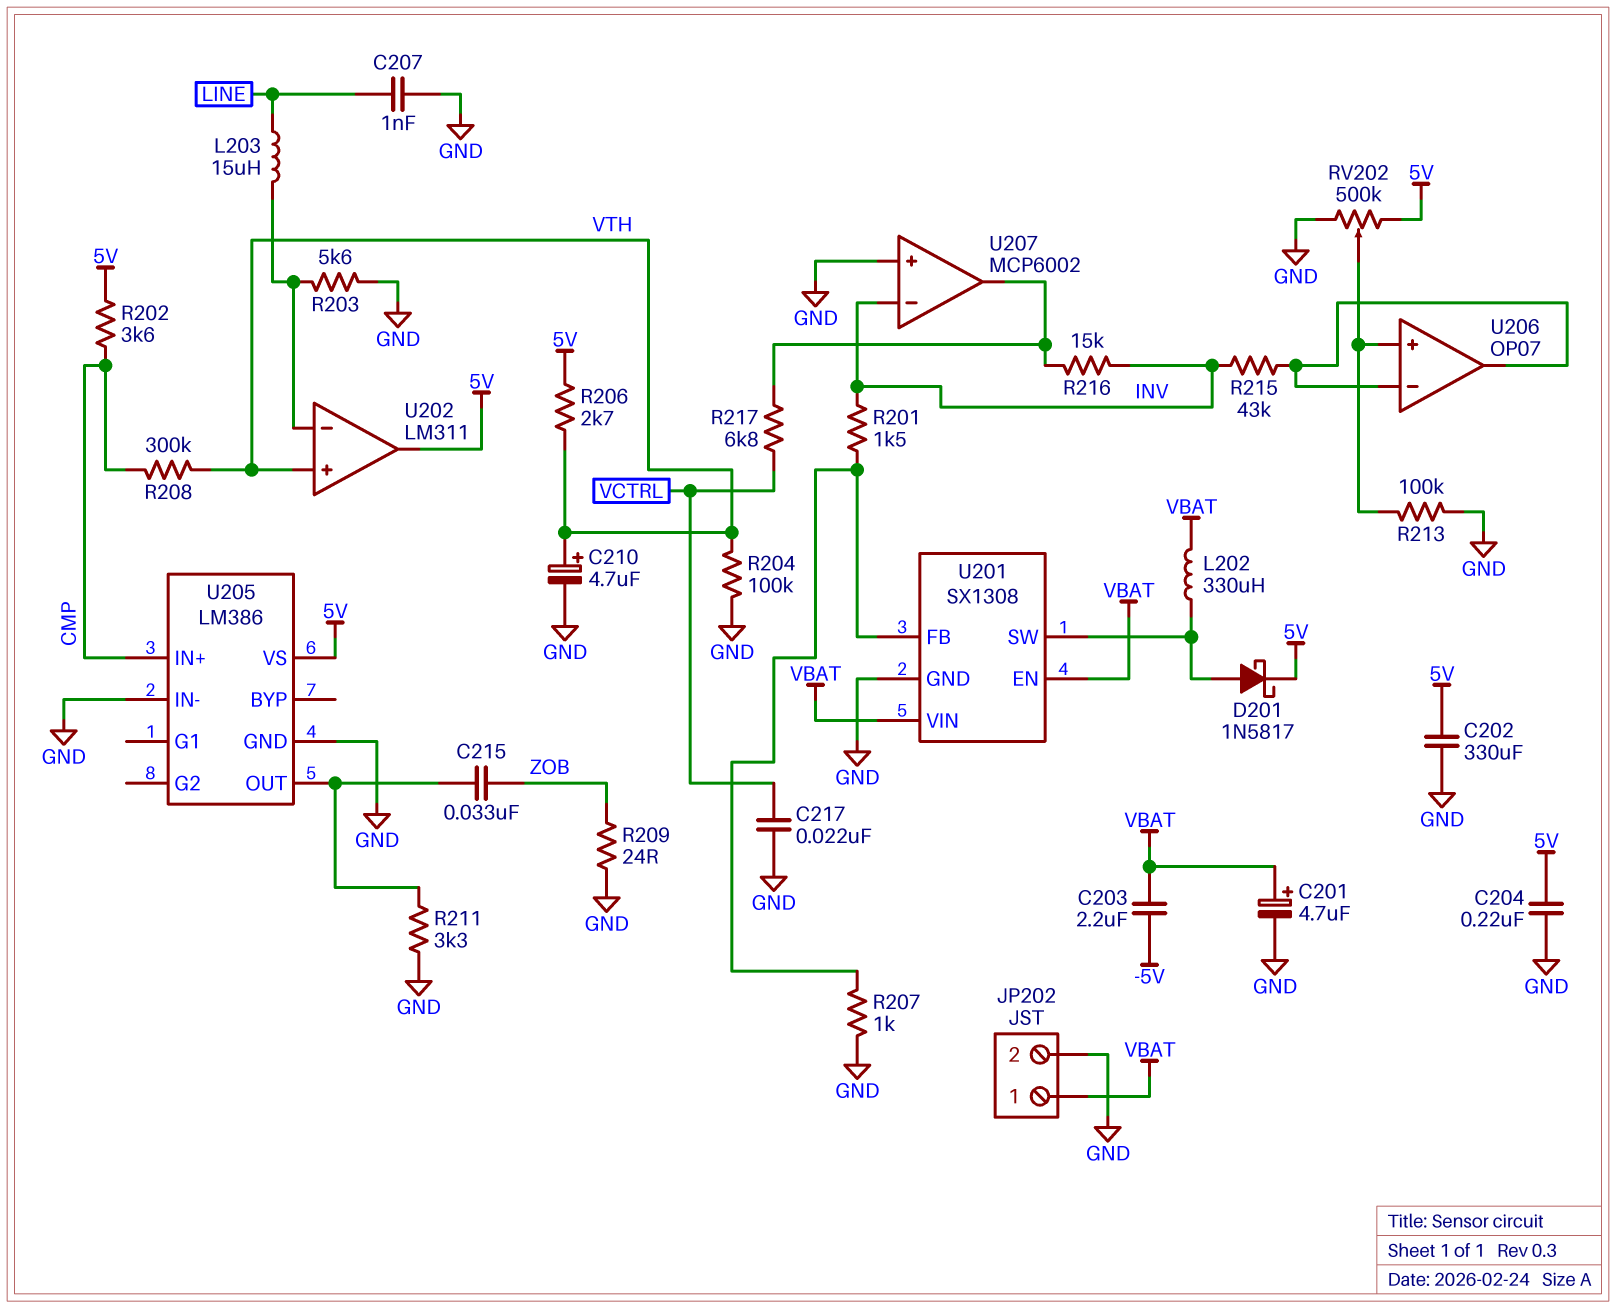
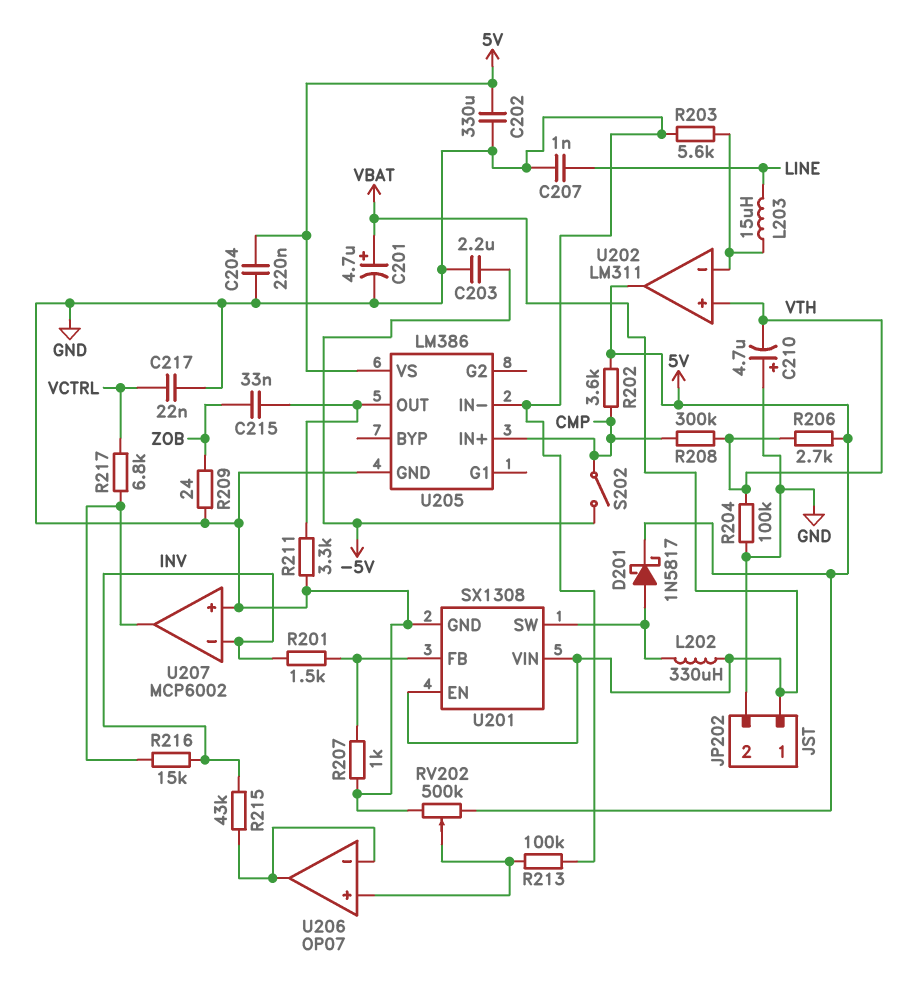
C203: 2.2uF (-5V, VBAT) -> 2.2uF (-5V, GND)
C210: 4.7uF (plus VTH, minus GND) -> 4.7uF (plus GND, minus VTH)
S202: none -> switch (-5V, CMP)

